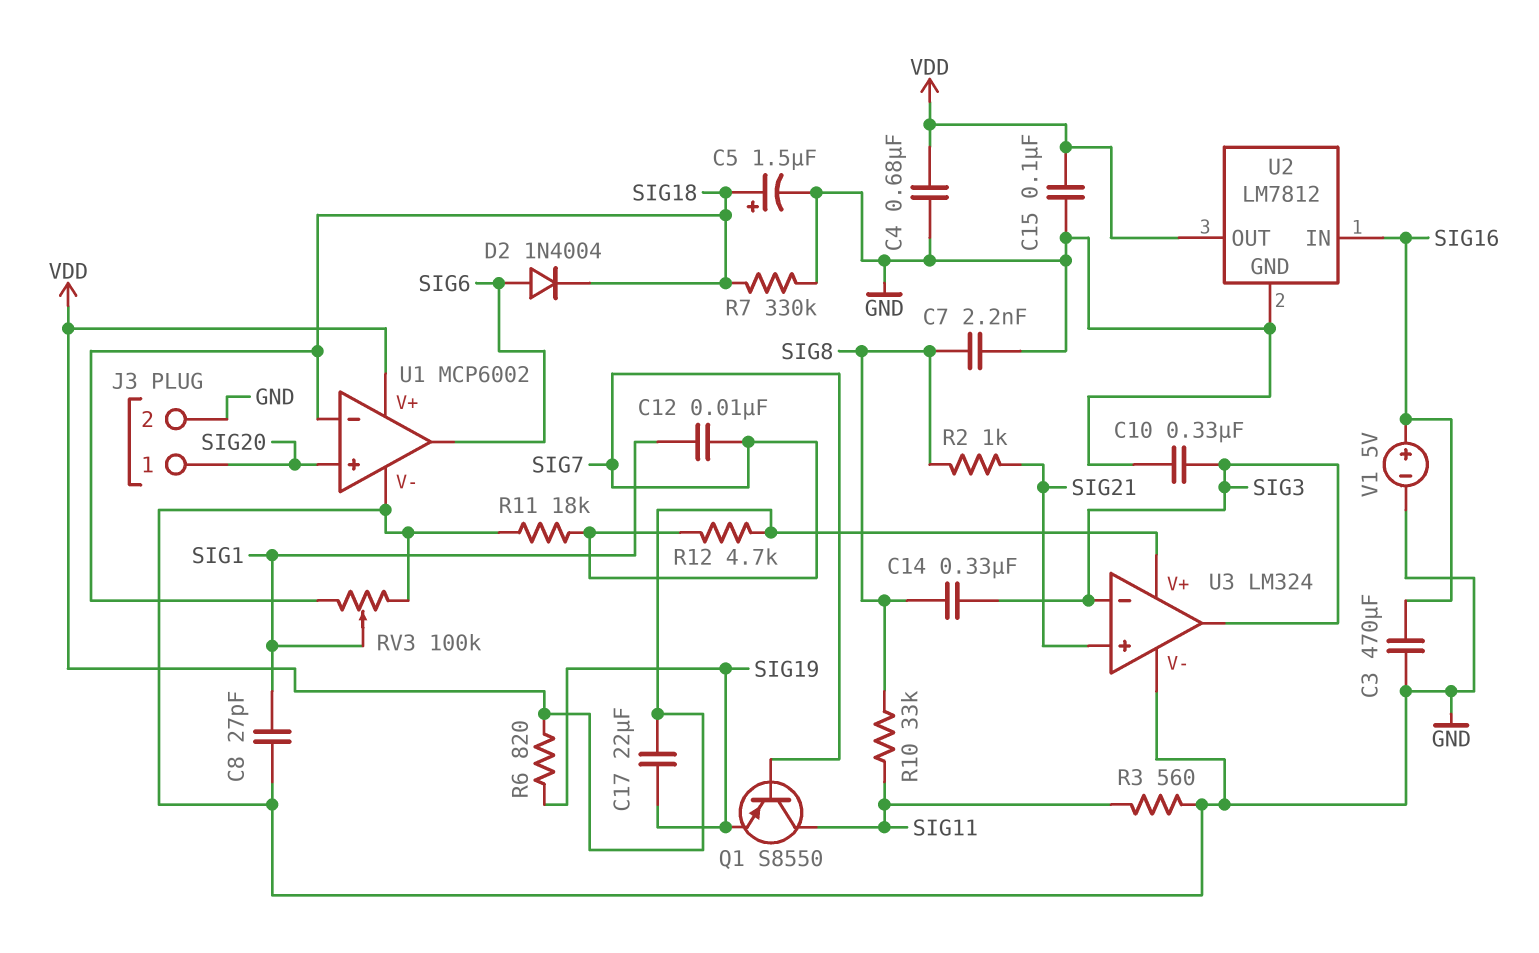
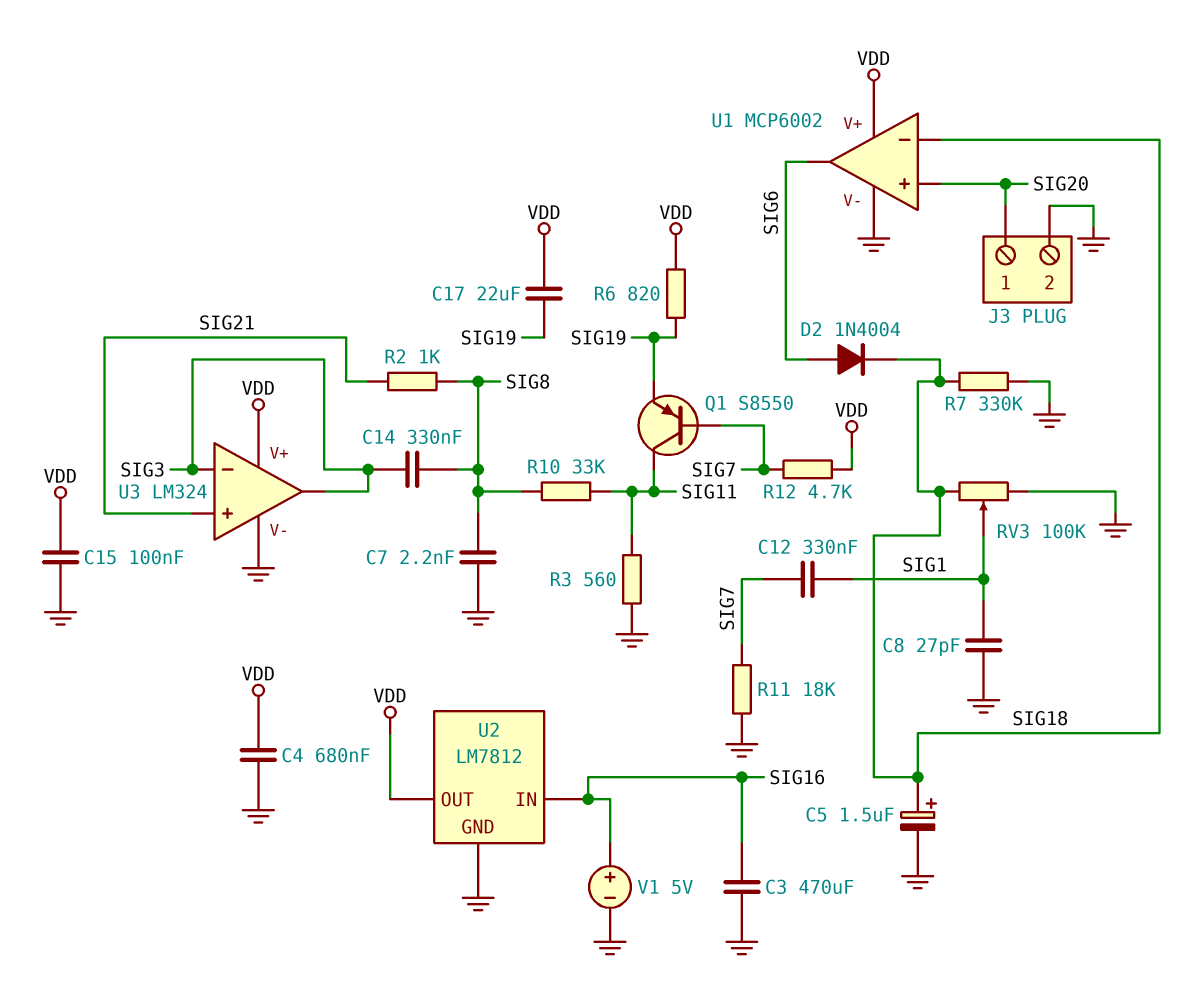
C10: 330nF (GND, SIG3) -> none
C12: 10nF (SIG1, SIG7) -> 330nF (SIG1, SIG7)

